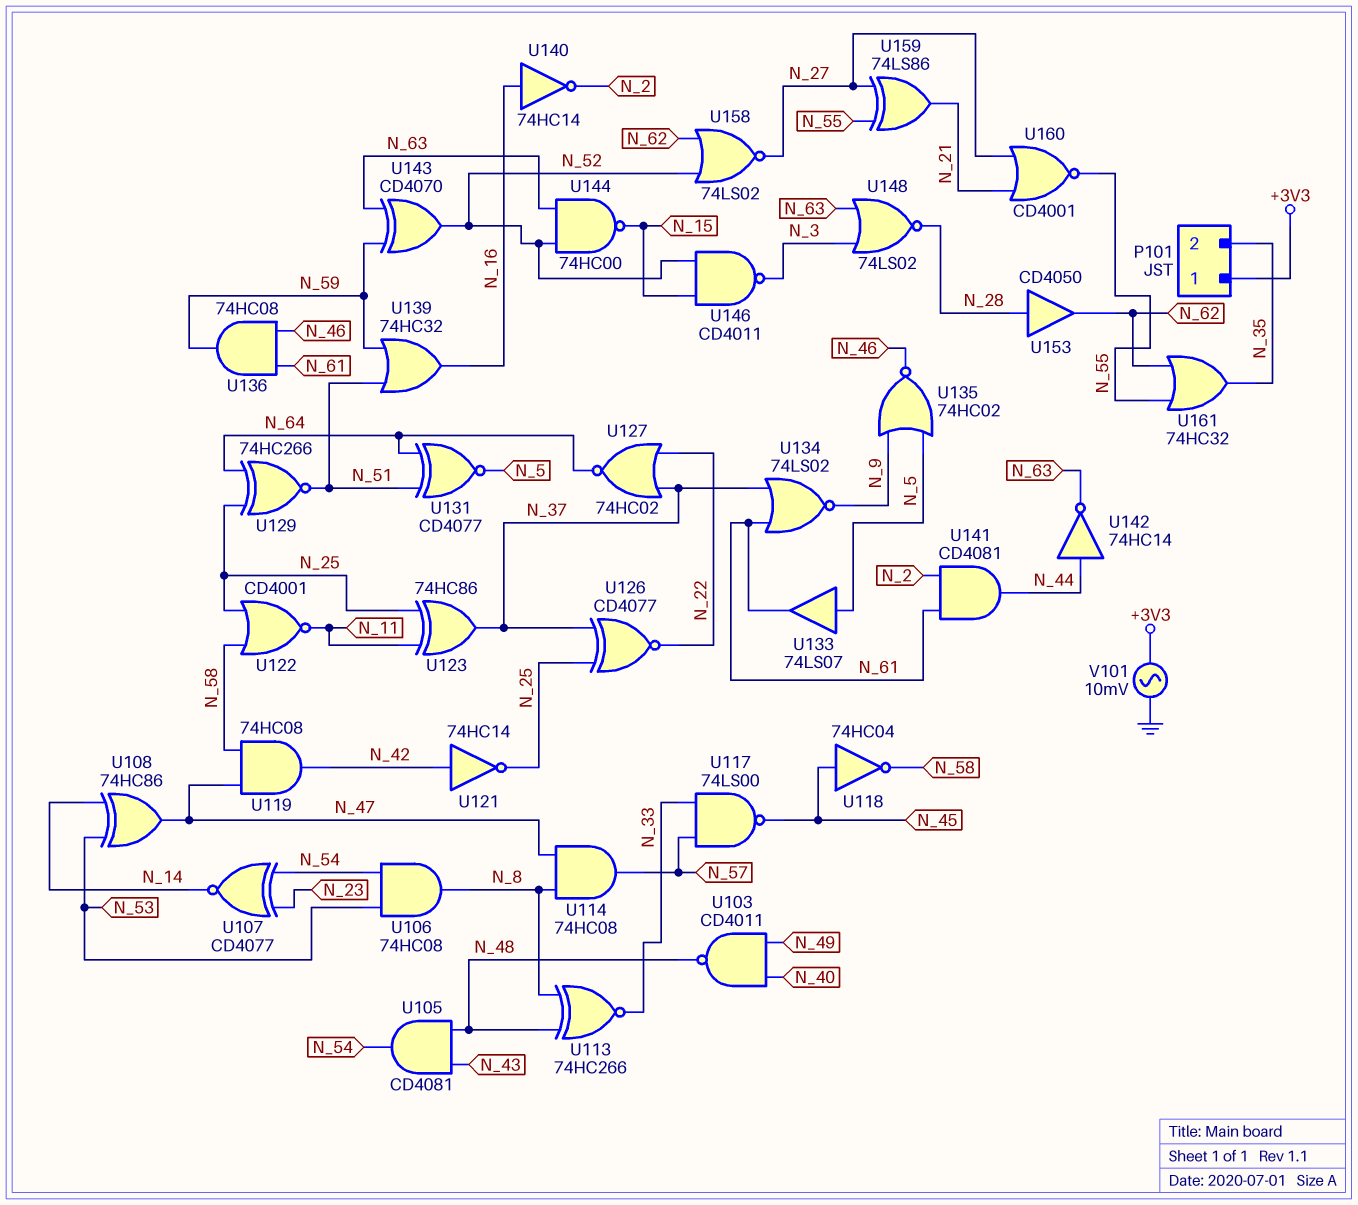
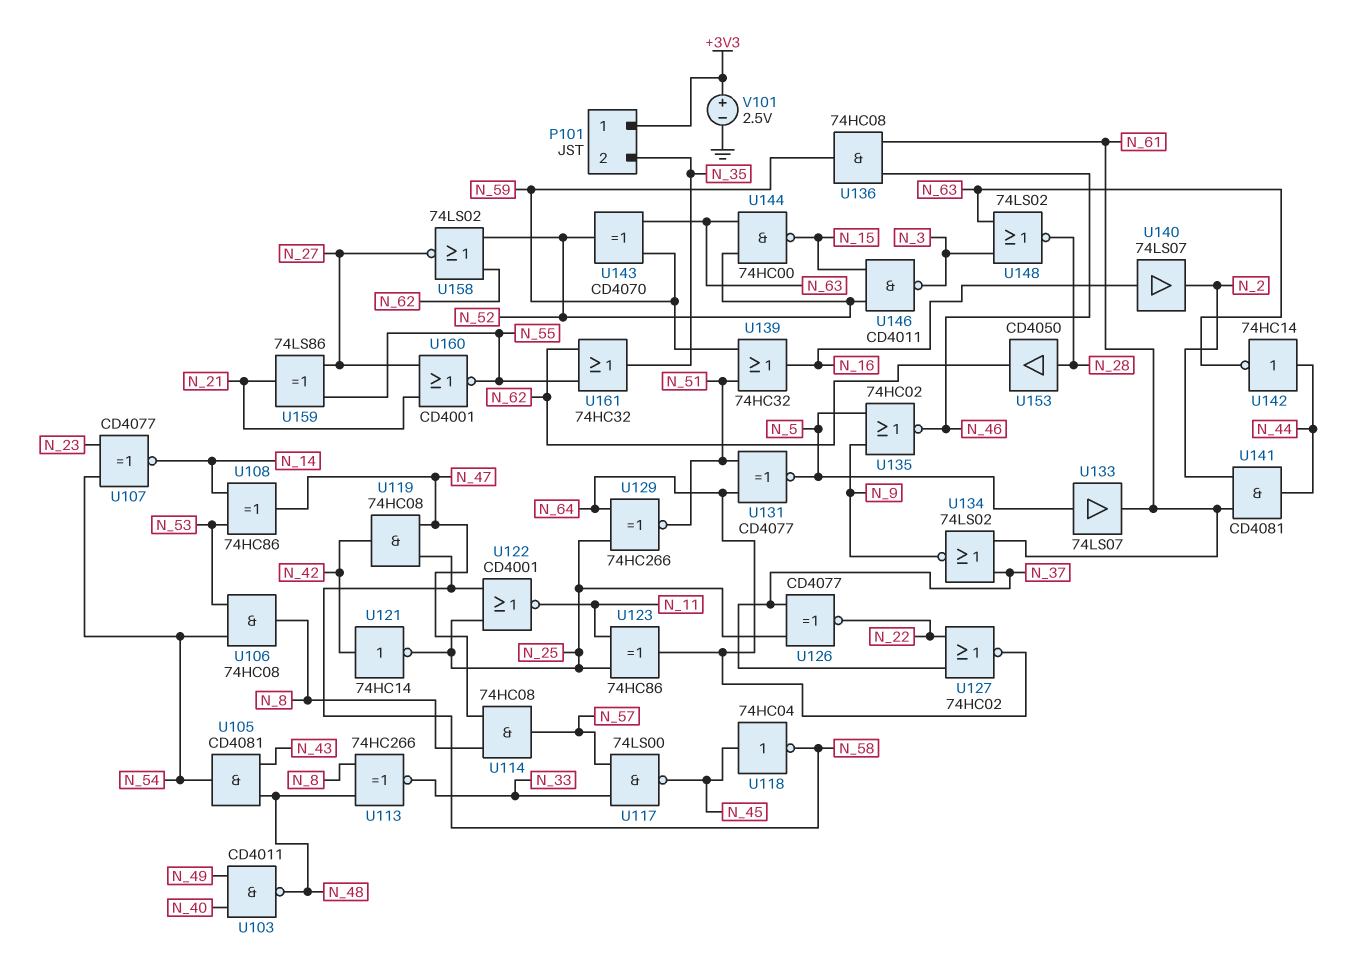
U123: XOR 74HC86 (in N_11, in N_25, out N_37) -> XOR 74HC86 (in N_11, in N_25, out N_64)
U140: NOT 74HC14 (in N_16, out N_2) -> buffer 74LS07 (in N_16, out N_2)
V101: AC 10mV (+3V3, GND) -> 2.5V (plus +3V3, minus GND)

